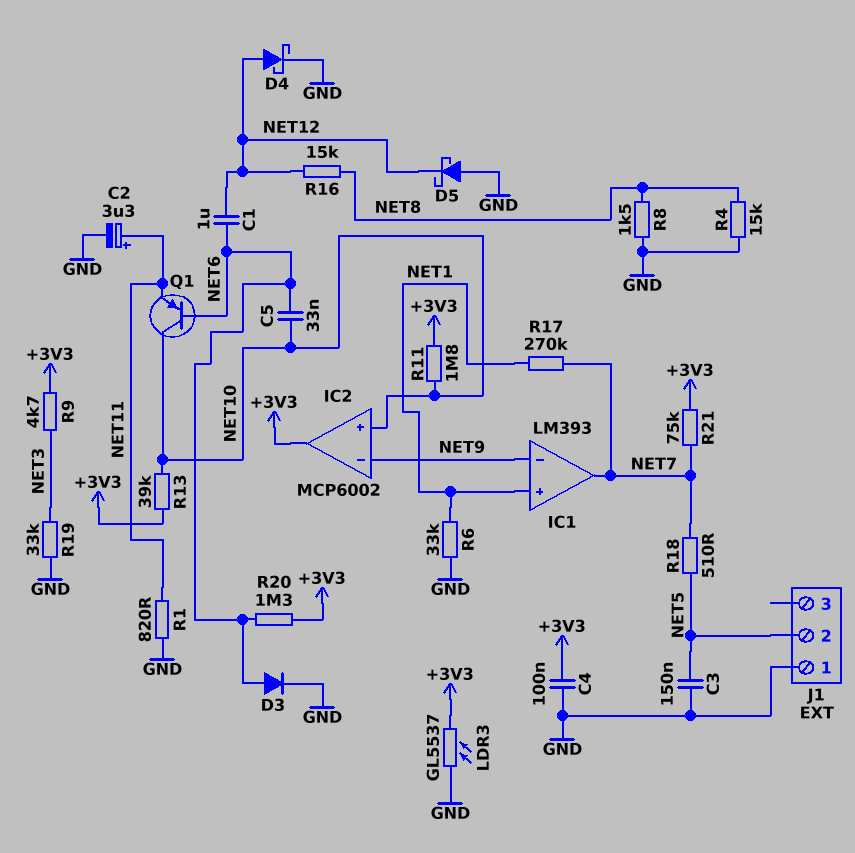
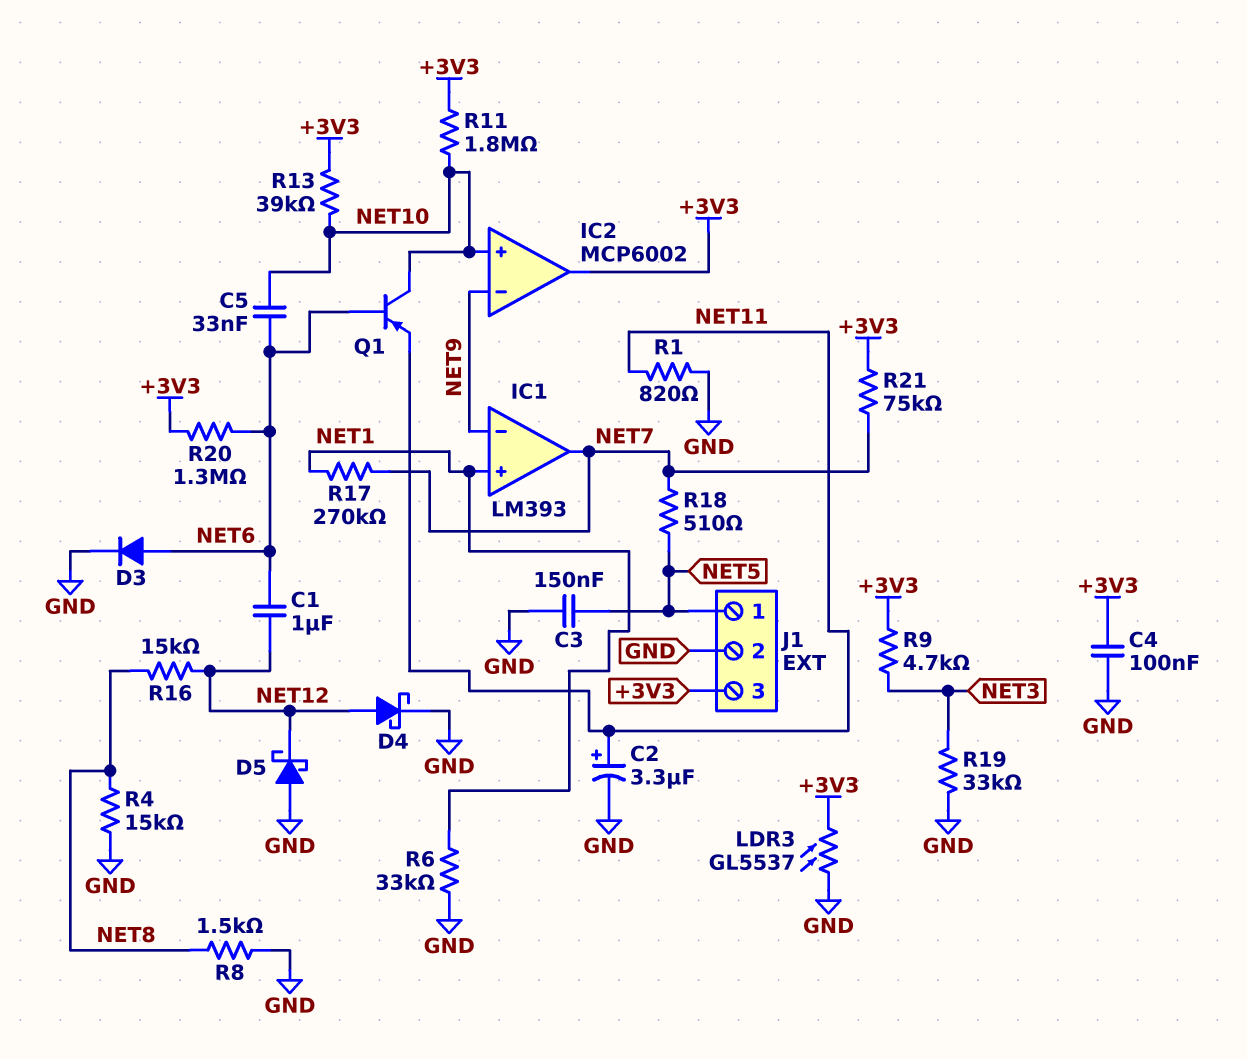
J1 pin 1: GND -> NET5
J1 pin 2: NET5 -> GND
J1 pin 3: none -> +3V3

